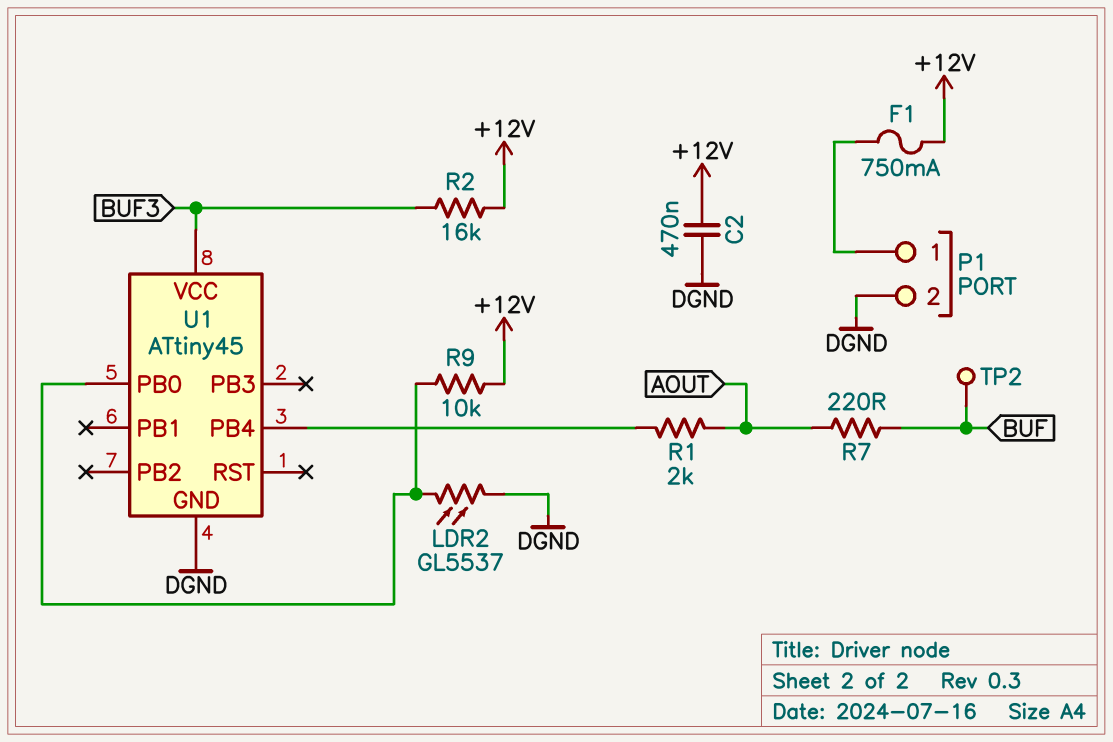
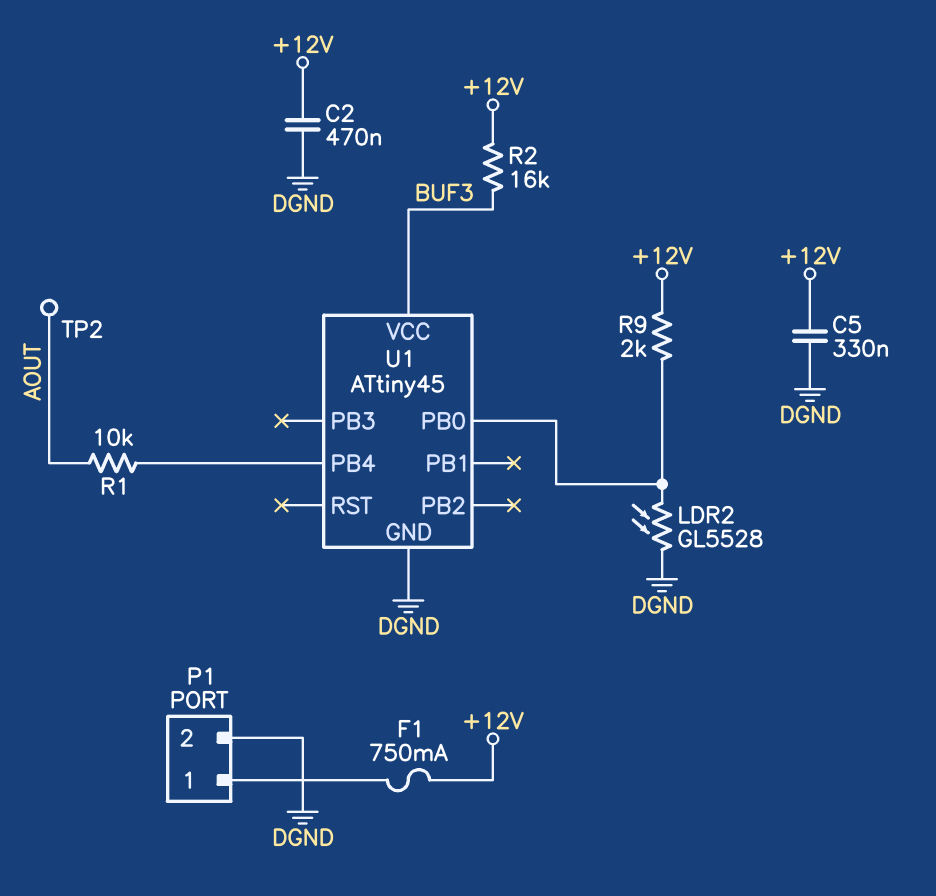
C5: none -> 330nF (+12V, DGND)
LDR2: GL5537 (DGND, U1/PB0) -> GL5528 (DGND, U1/PB0)
R1: 2k (AOUT, U1/PB4) -> 10k (AOUT, U1/PB4)
R7: 220 (AOUT, BUF) -> none
R9: 10k (+12V, U1/PB0) -> 2k (+12V, U1/PB0)
TP2: test point (BUF) -> test point (AOUT)

